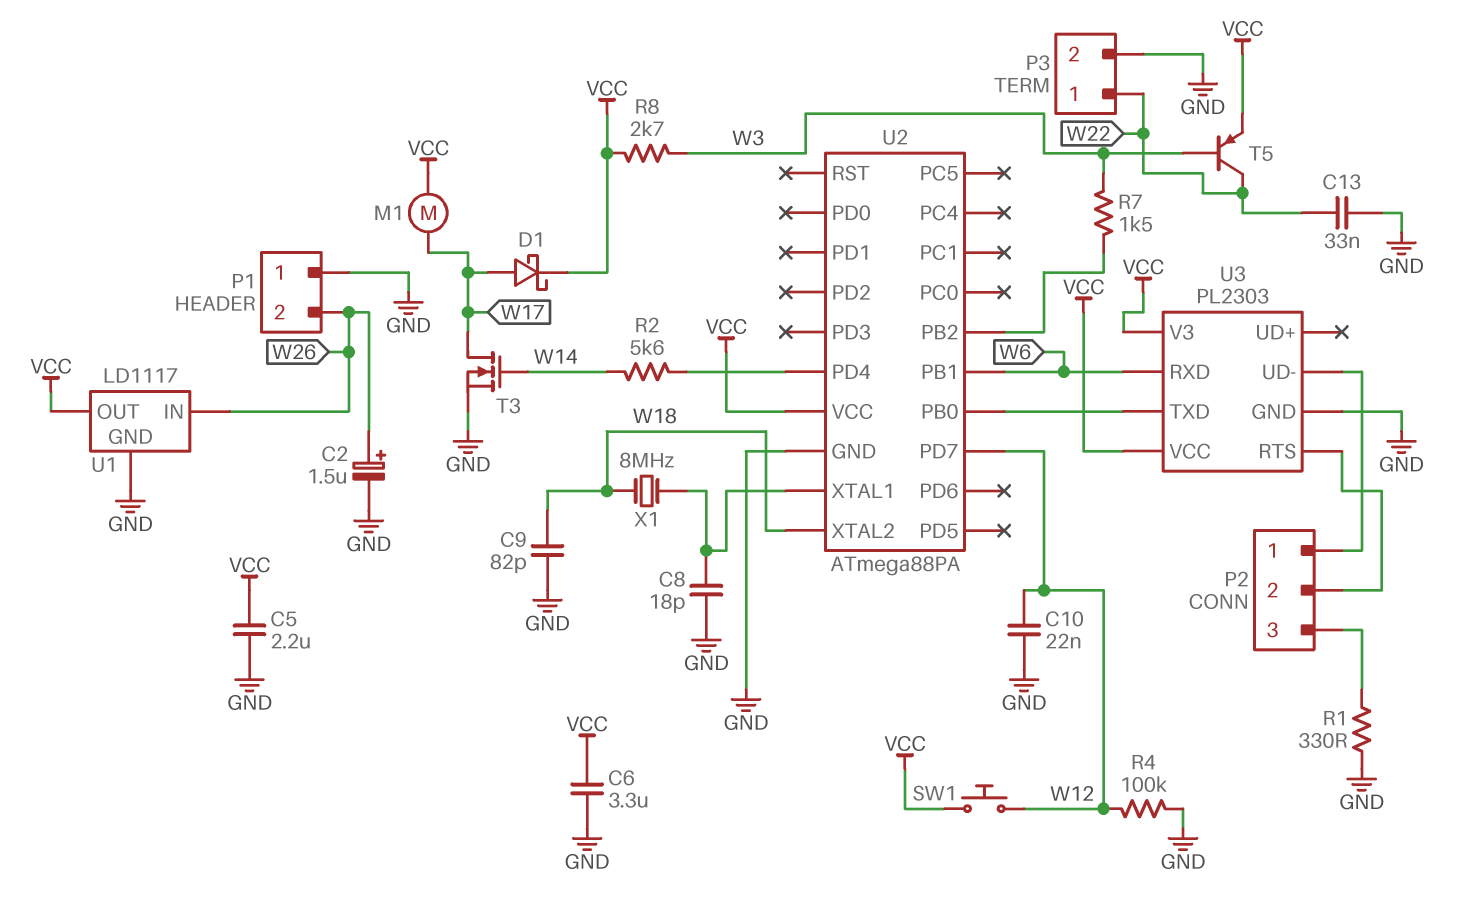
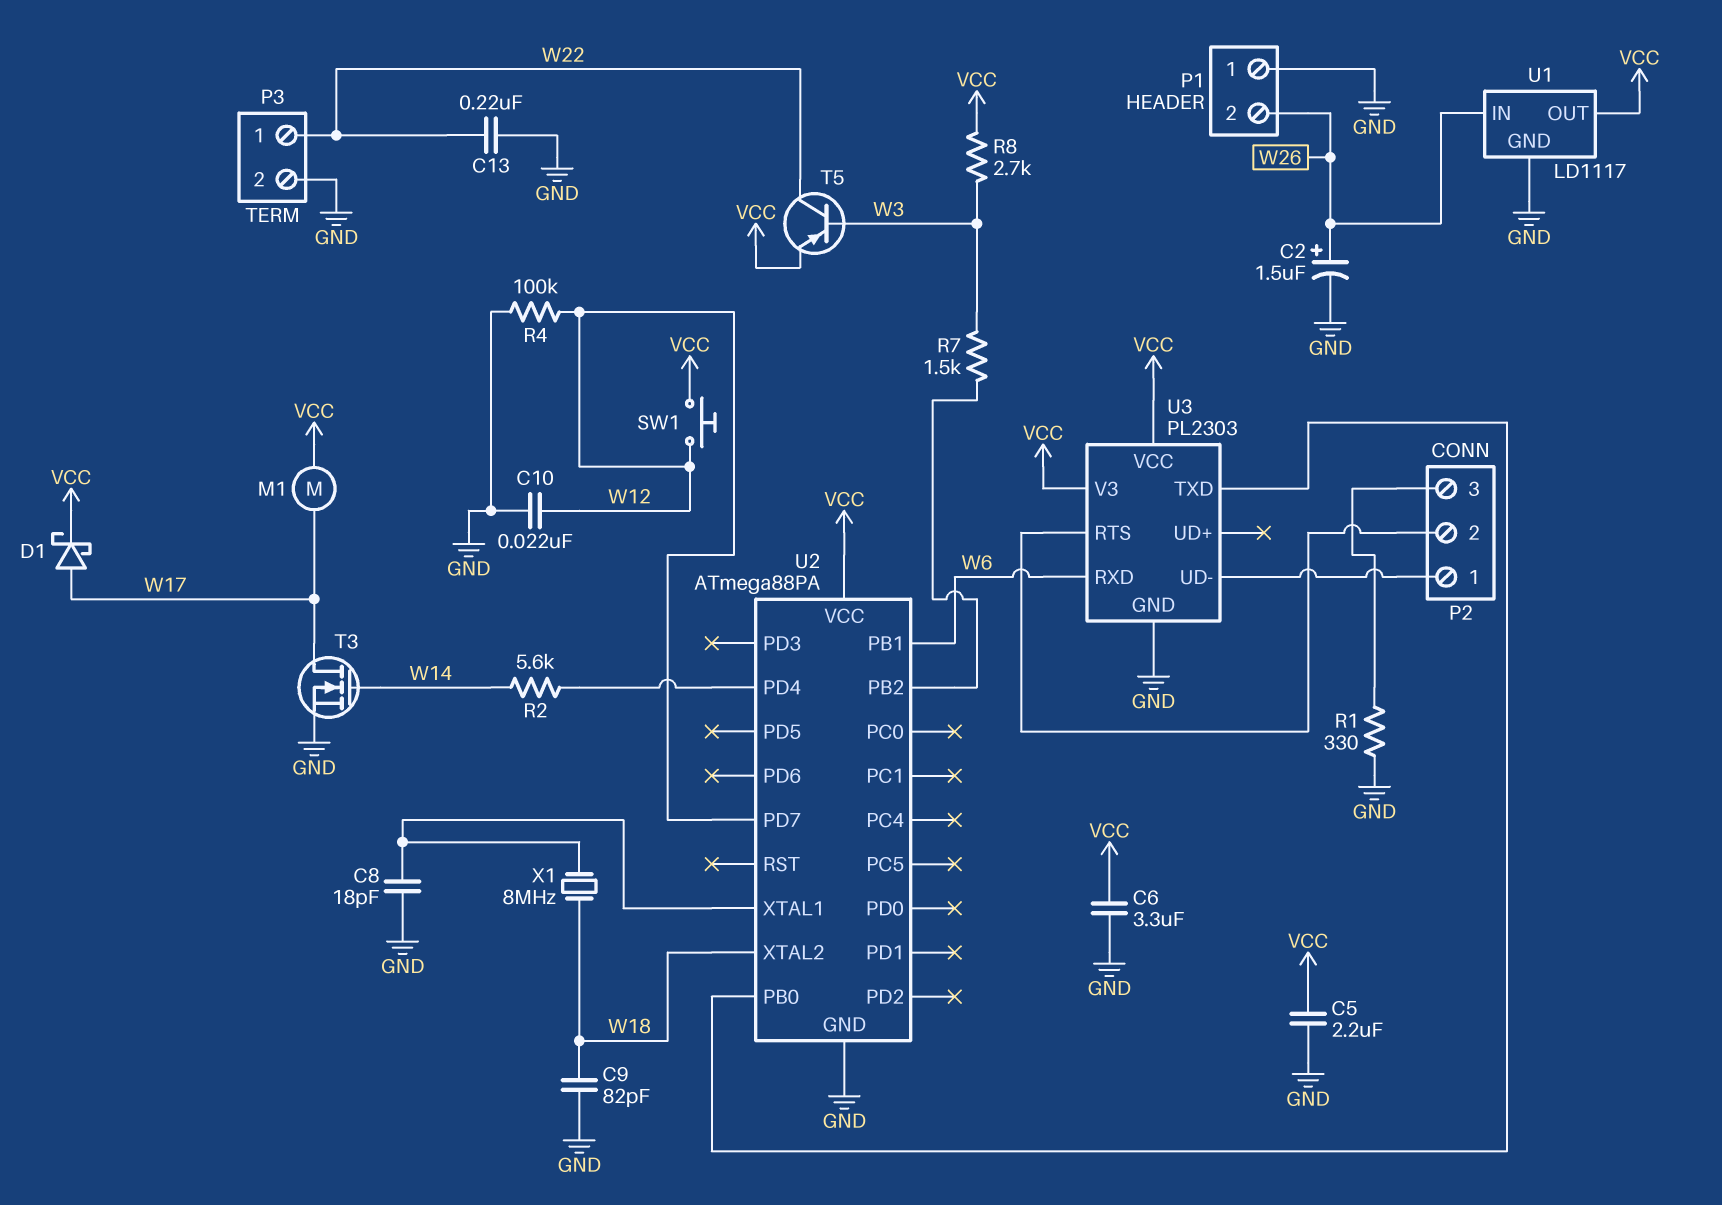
C13: 33nF (GND, W22) -> 220nF (GND, W22)

